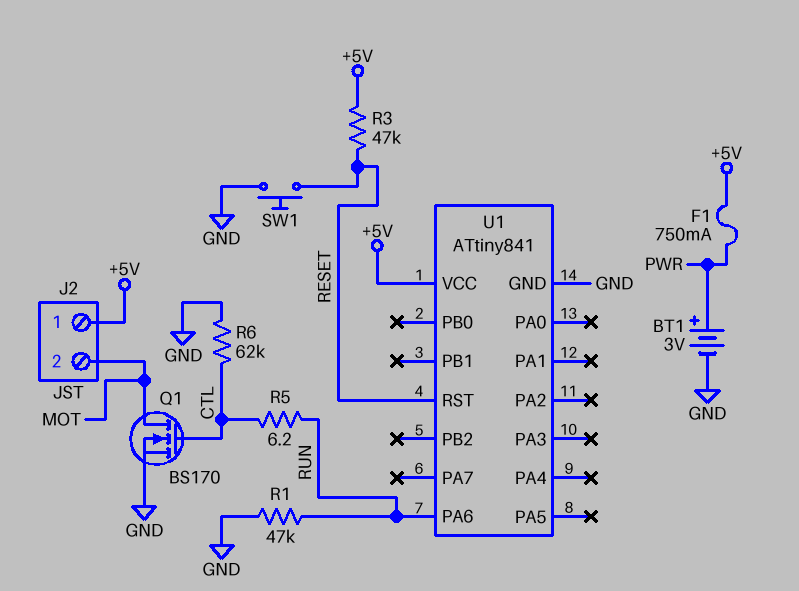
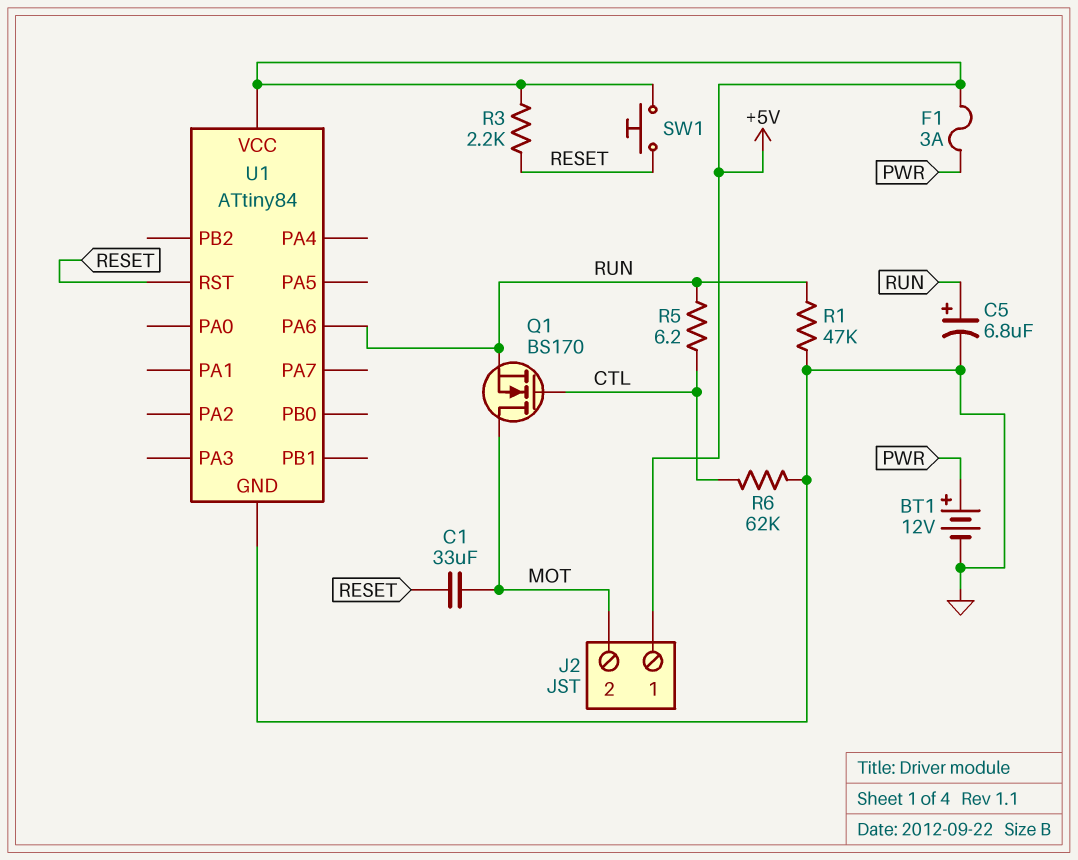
BT1: 3V (plus PWR, minus GND) -> 12V (plus PWR, minus GND)
C1: none -> 33uF (MOT, RESET)
C5: none -> 6.8uF (plus RUN, minus GND)
F1: 750mA (+5V, PWR) -> 3A (+5V, PWR)
Q1: NMOS BS170 (G CTL, D MOT, S GND) -> NMOS BS170 (G CTL, D MOT, S RUN)
R3: 47k (+5V, RESET) -> 2.2k (+5V, RESET)
SW1: button (GND, RESET) -> button (+5V, RESET)
U1: ATtiny841 -> ATtiny84

